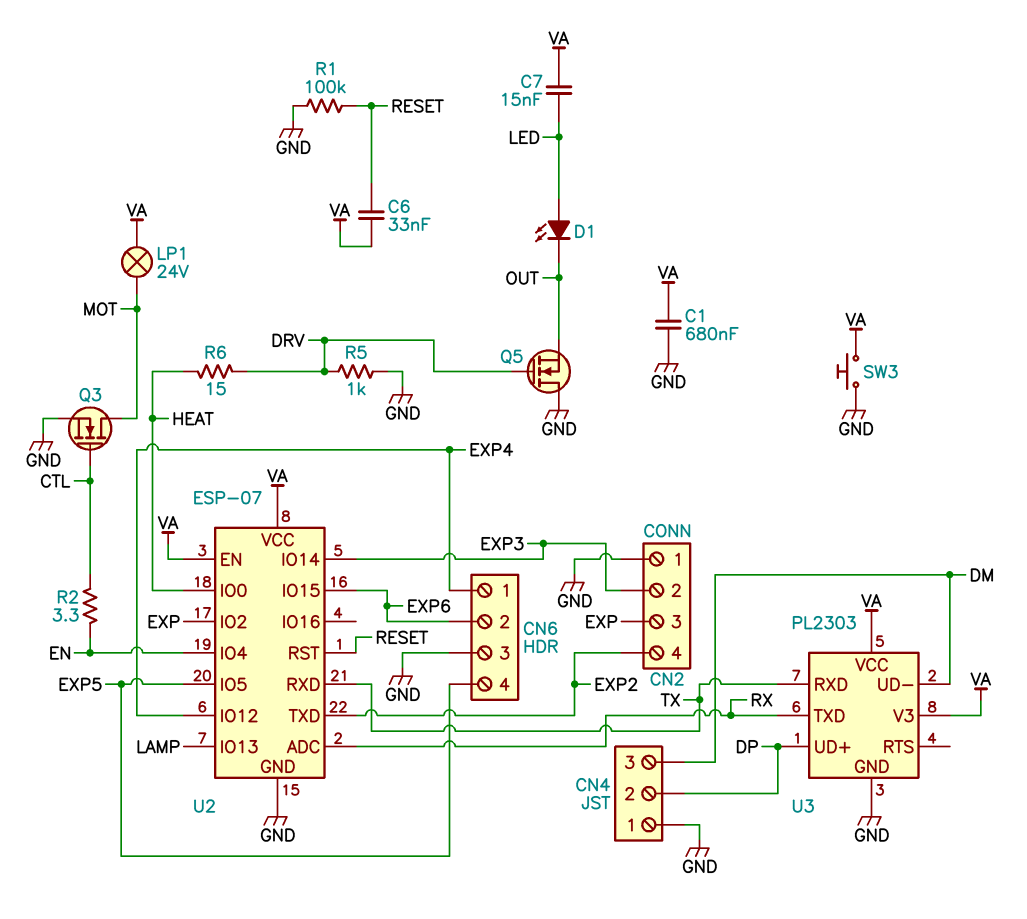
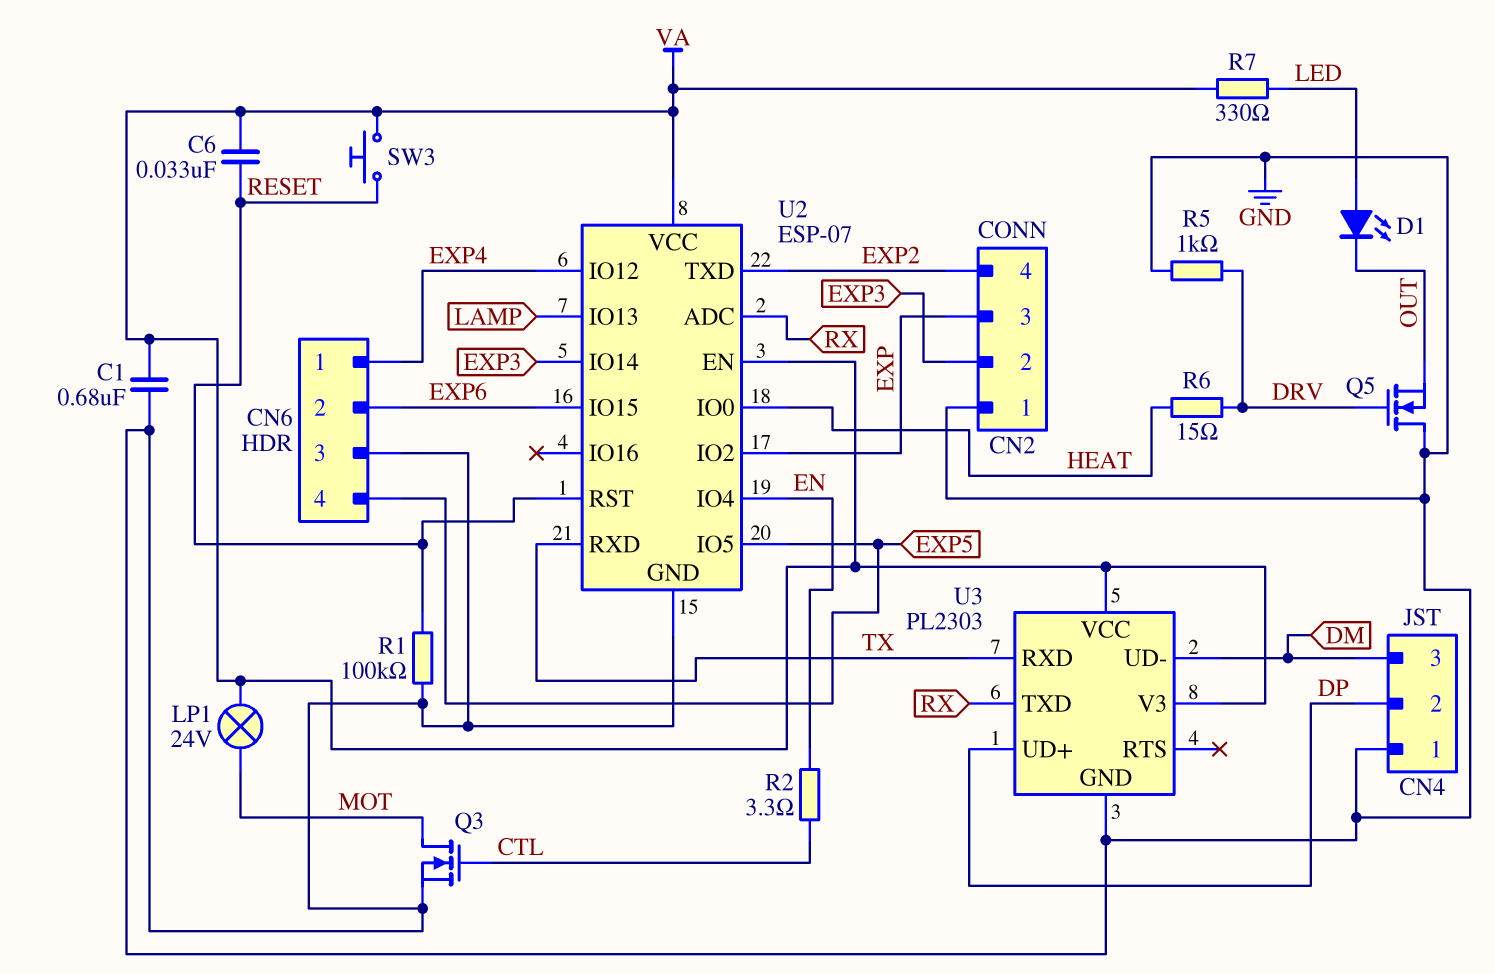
C7: 15nF (LED, VA) -> none
R7: none -> 330 (LED, VA)
SW3: button (GND, VA) -> button (RESET, VA)

